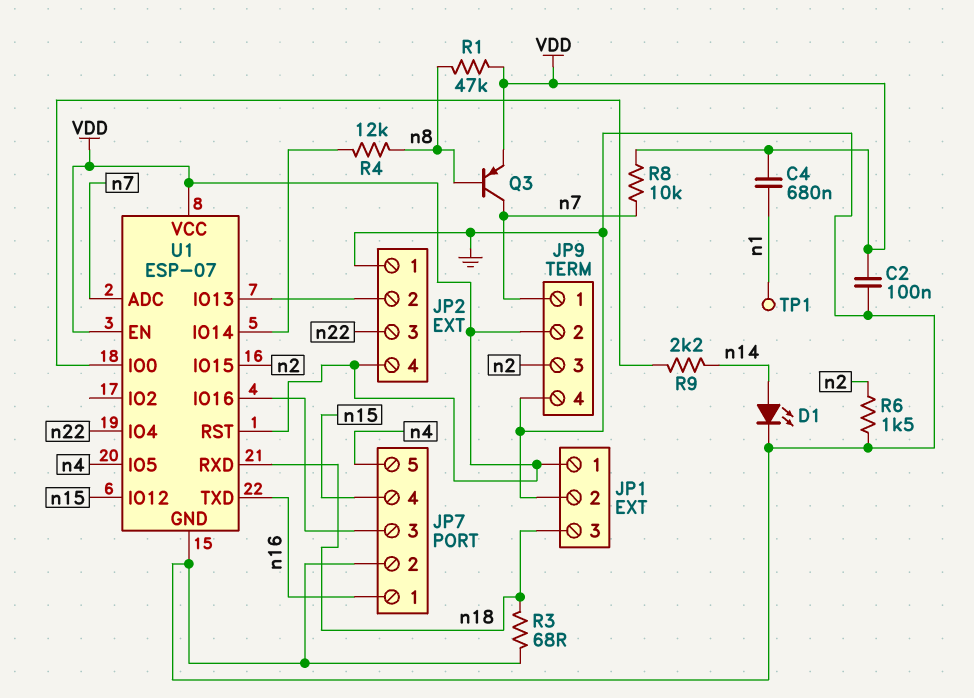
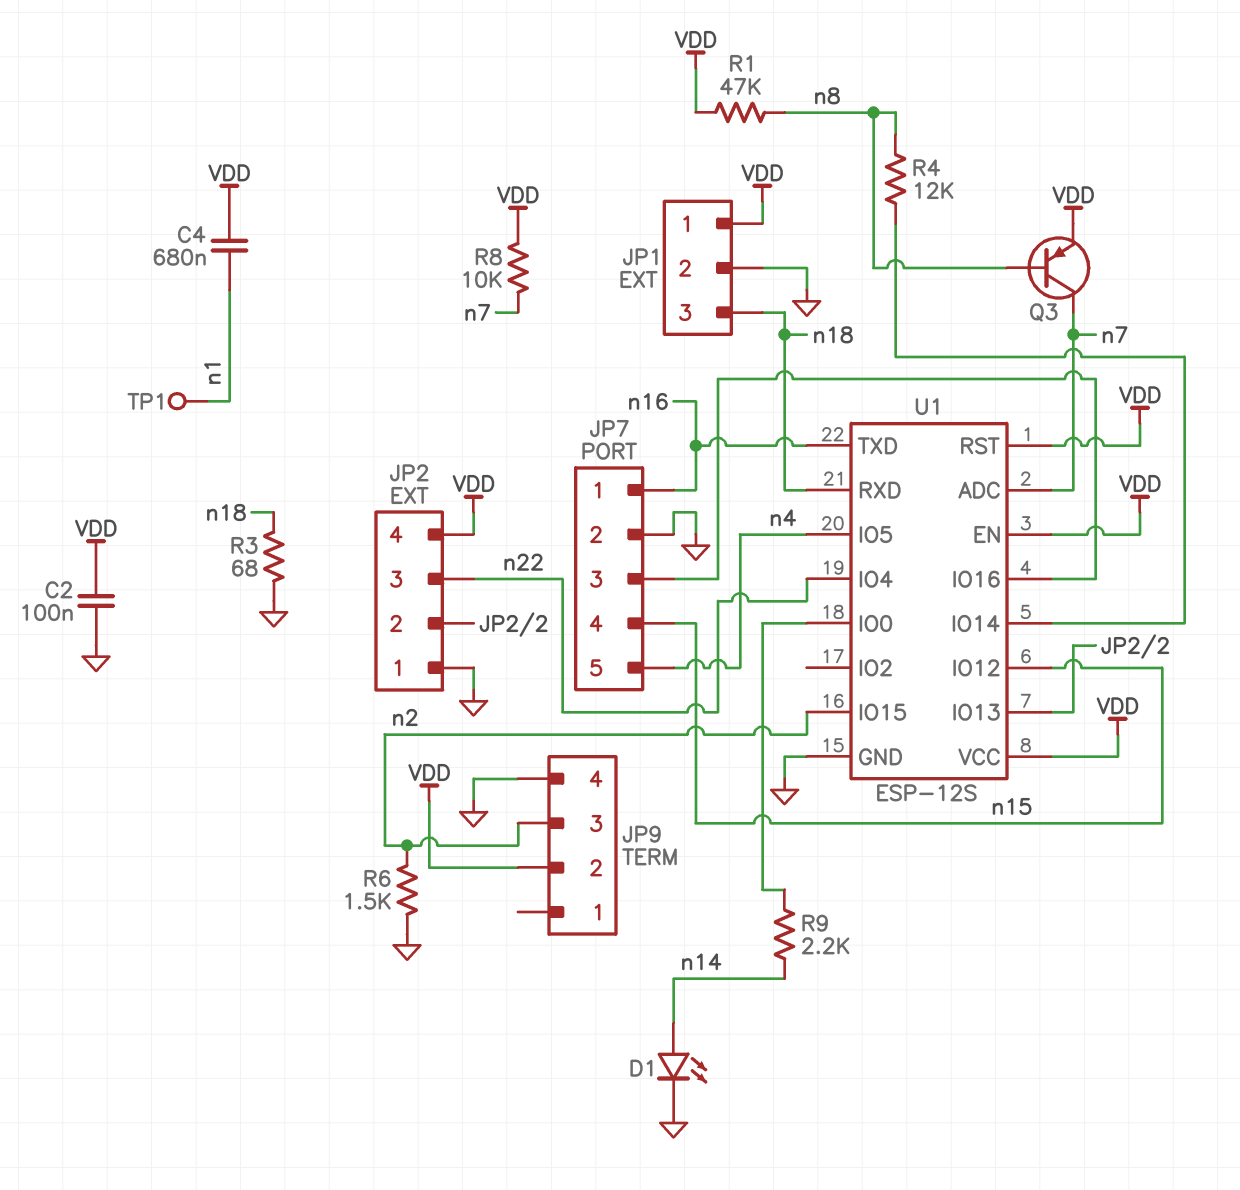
JP9 pin 1: n7 -> none
U1: ESP-07 -> ESP-12S

